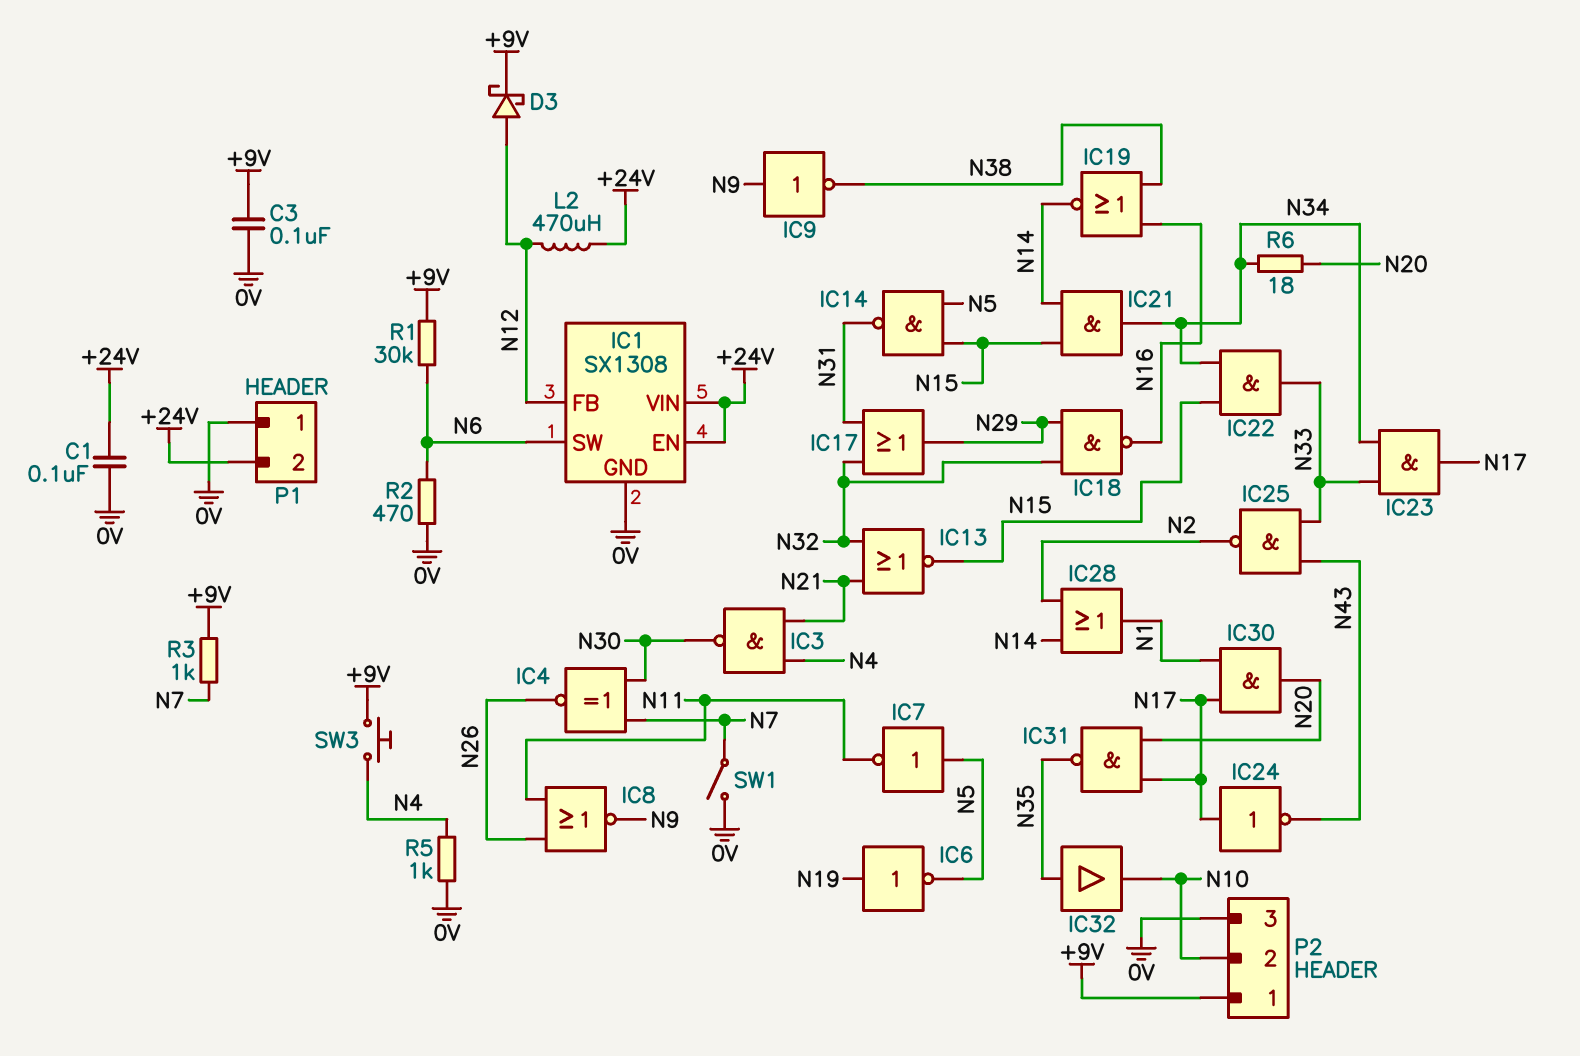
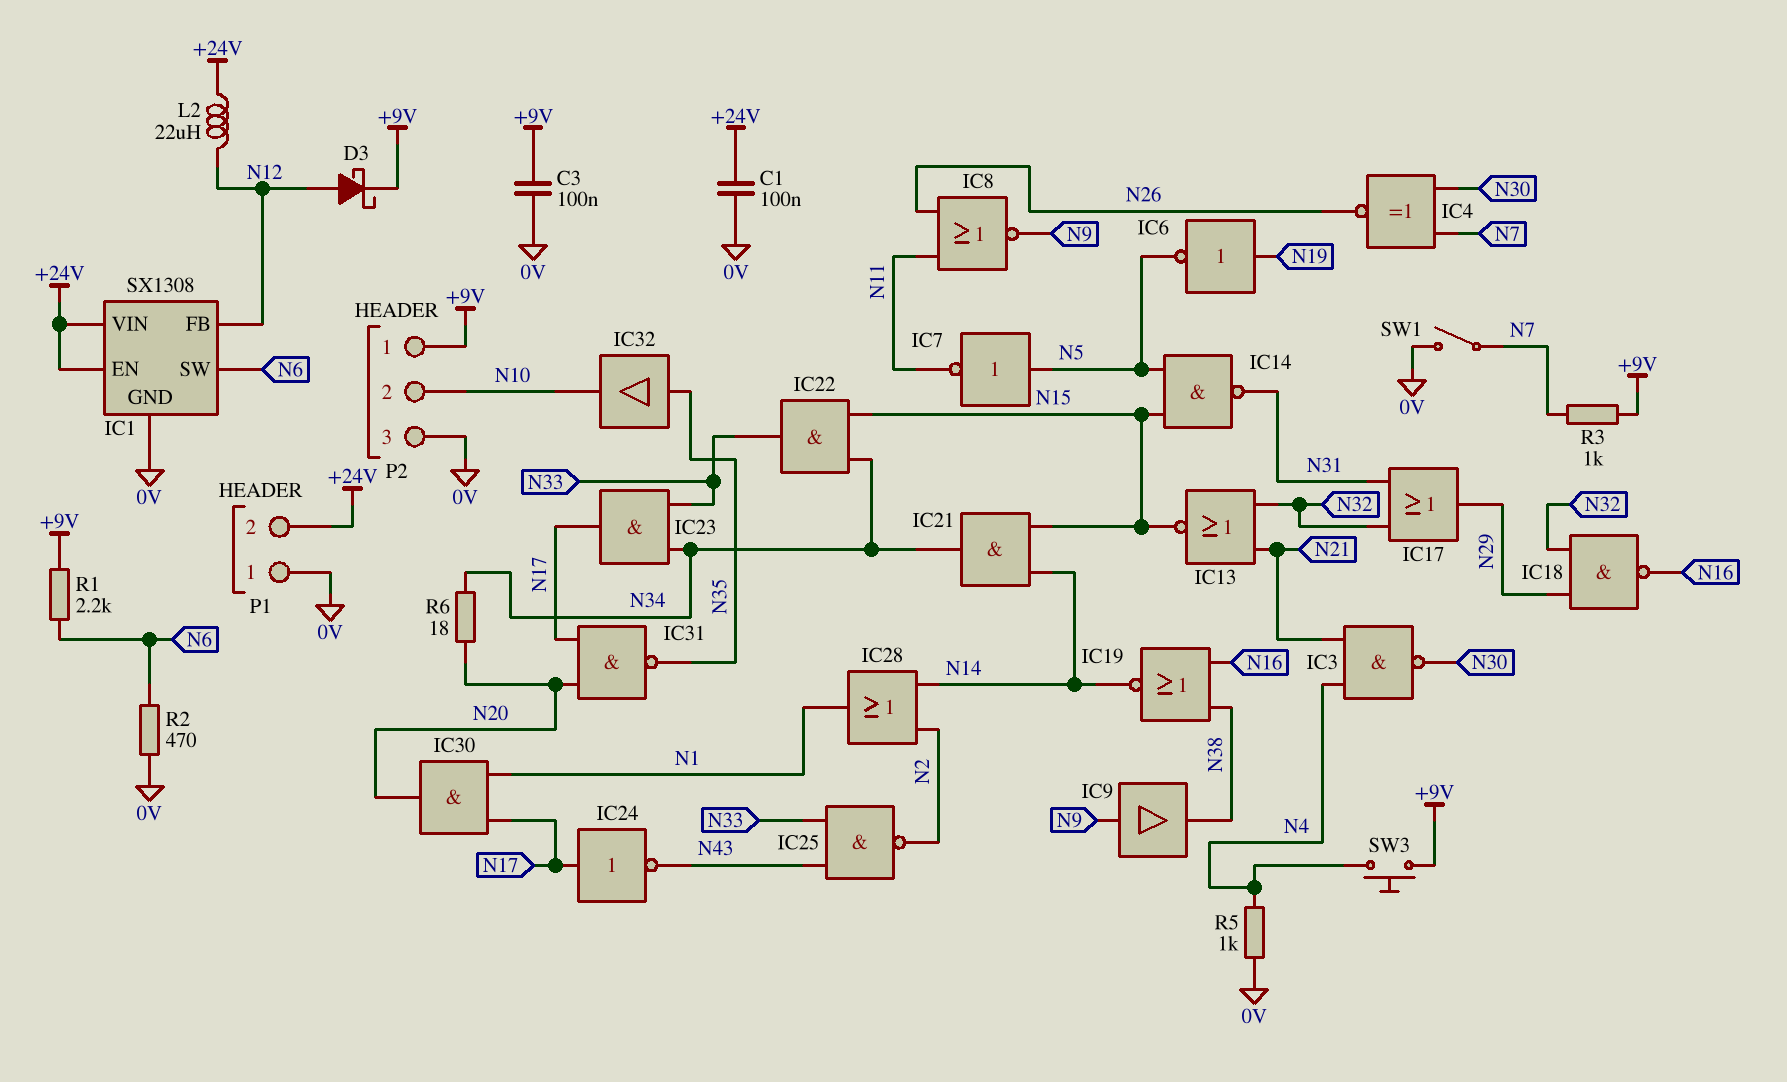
IC9: NOT (in N9, out N38) -> buffer (in N9, out N38)
L2: 470uH (+24V, N12) -> 22uH (+24V, N12)
R1: 30k (+9V, N6) -> 2.2k (+9V, N6)

